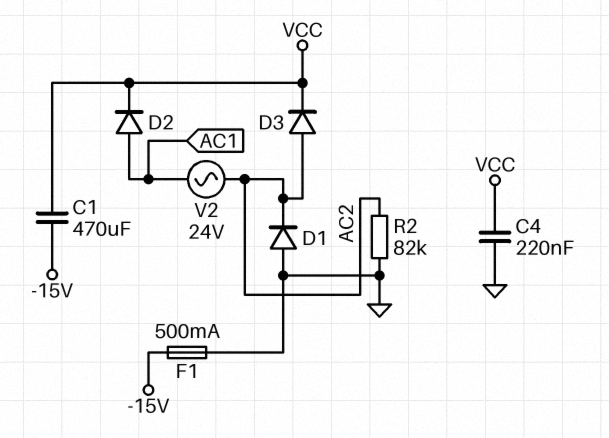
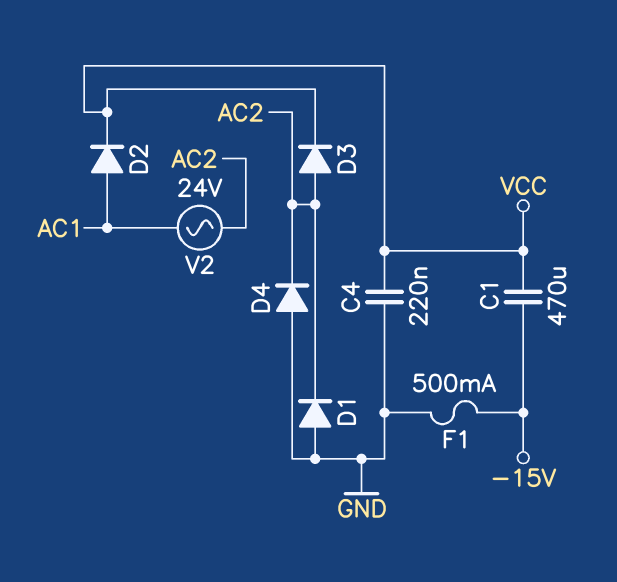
D4: none -> diode (A GND, K AC2)
R2: 82k (AC2, GND) -> none

